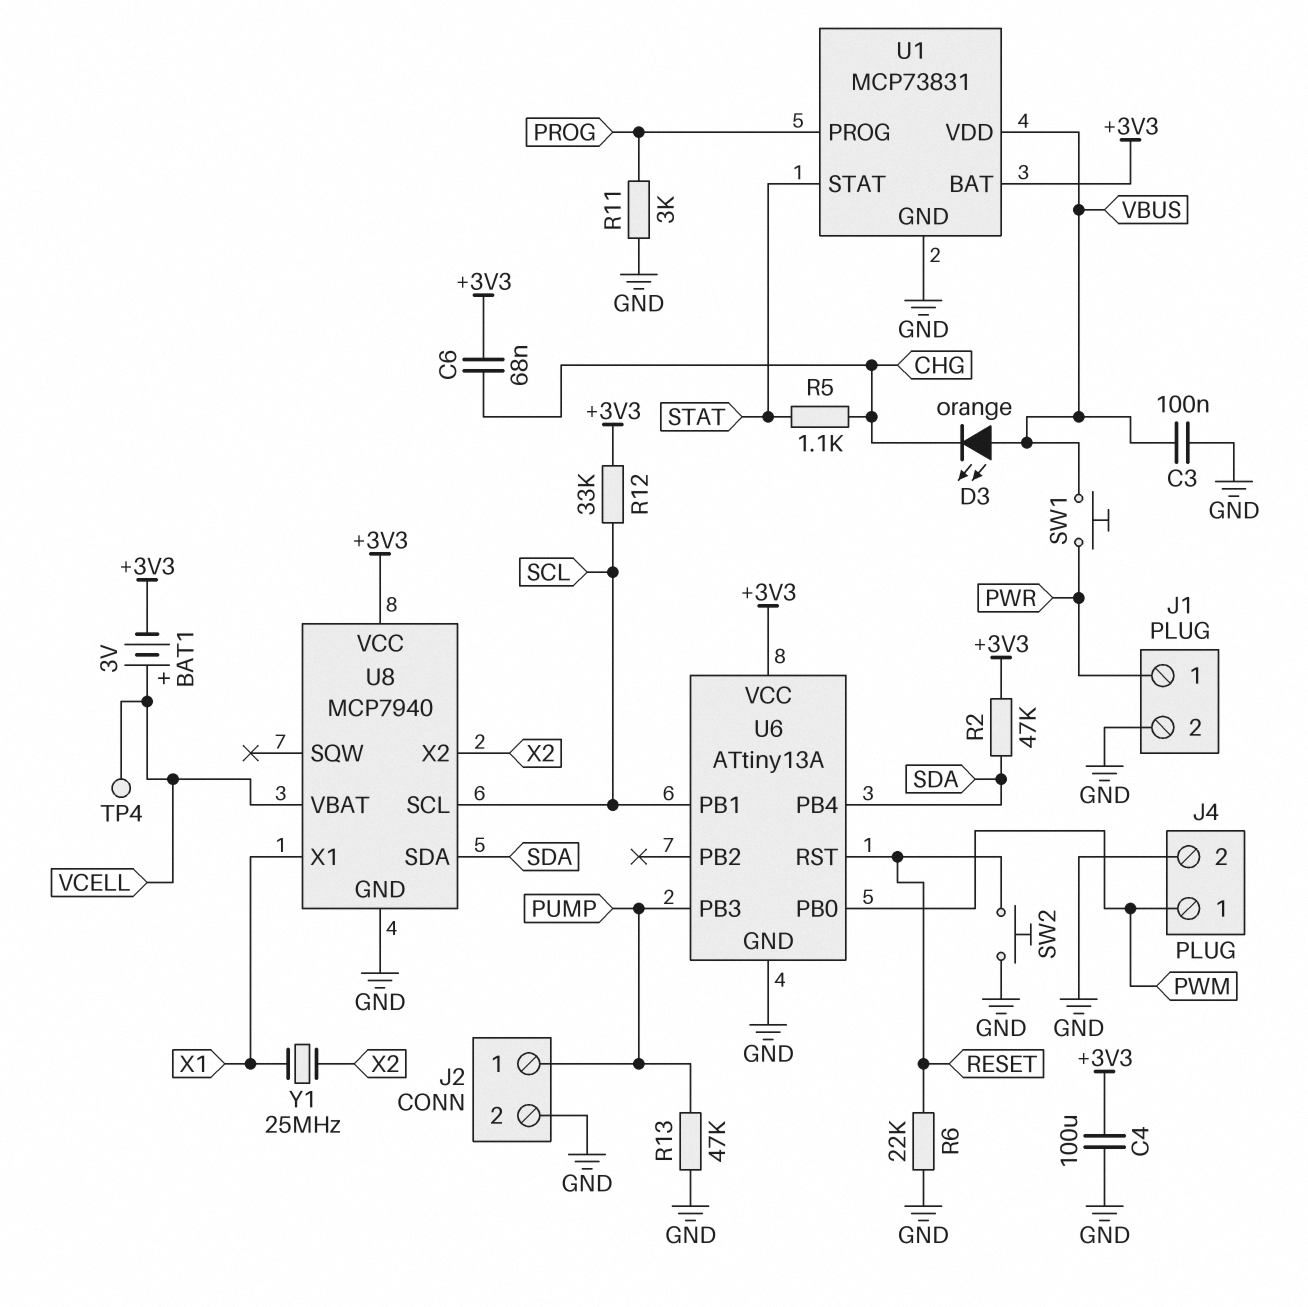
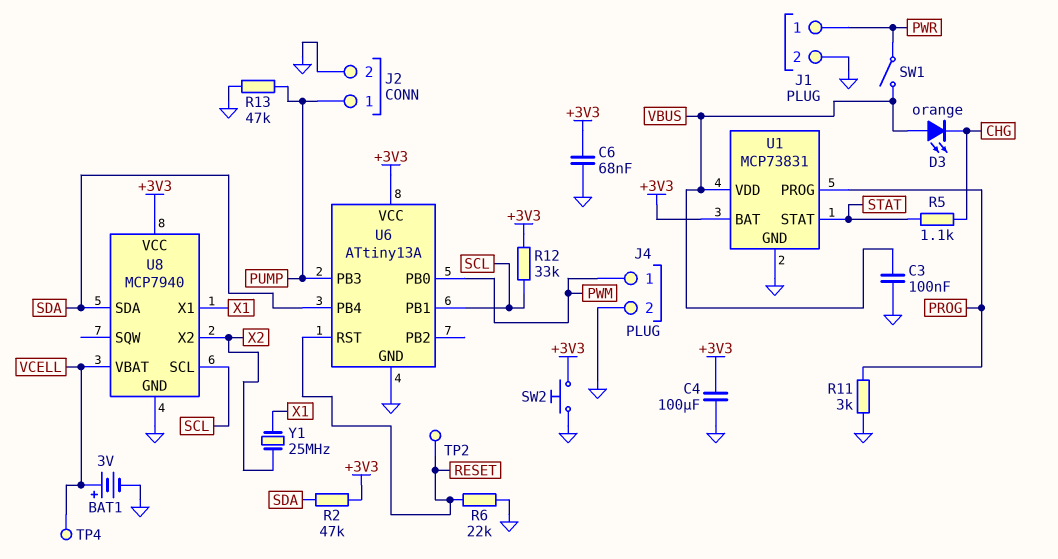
BAT1: 3V (plus VCELL, minus +3V3) -> 3V (plus VCELL, minus GND)
C6: 68nF (+3V3, CHG) -> 68nF (+3V3, GND)
SW1: button (PWR, VBUS) -> switch (PWR, VBUS)
SW2: button (GND, RESET) -> button (+3V3, GND)
TP2: none -> test point (RESET)

